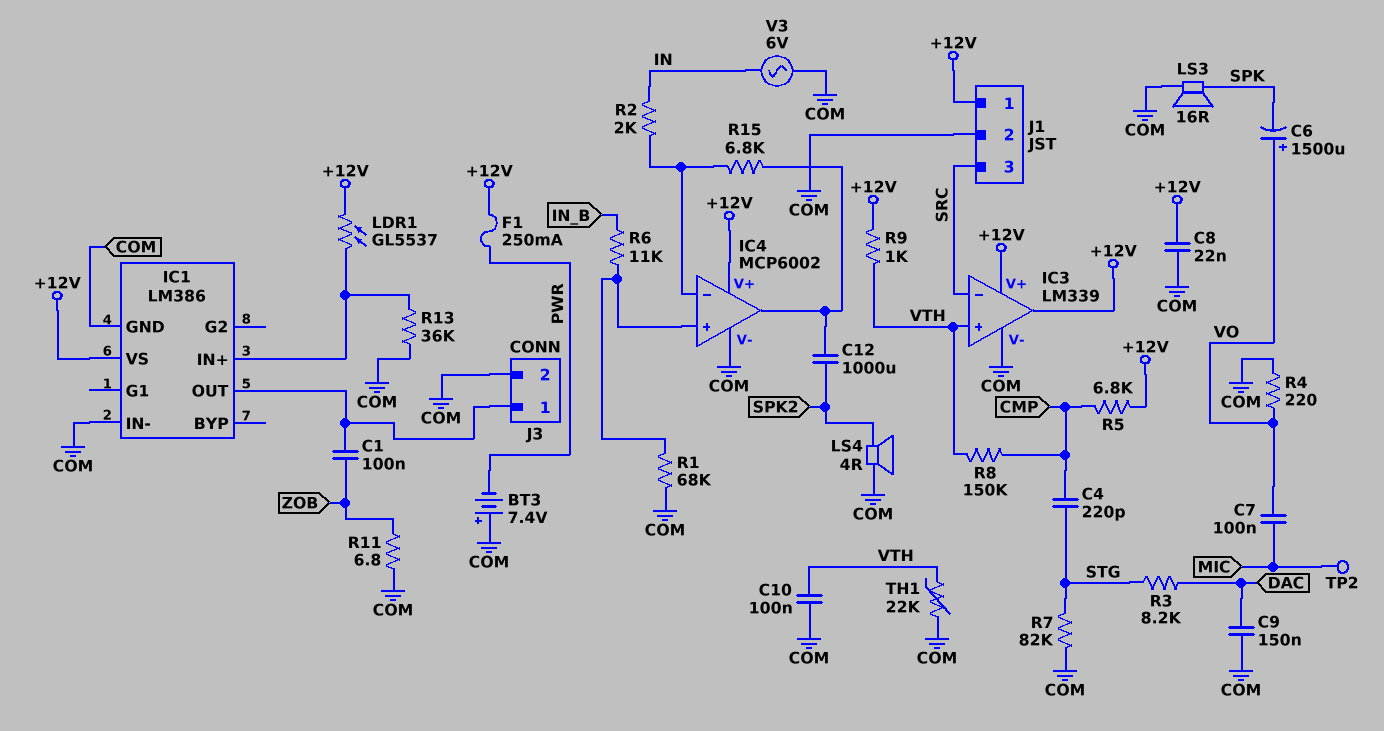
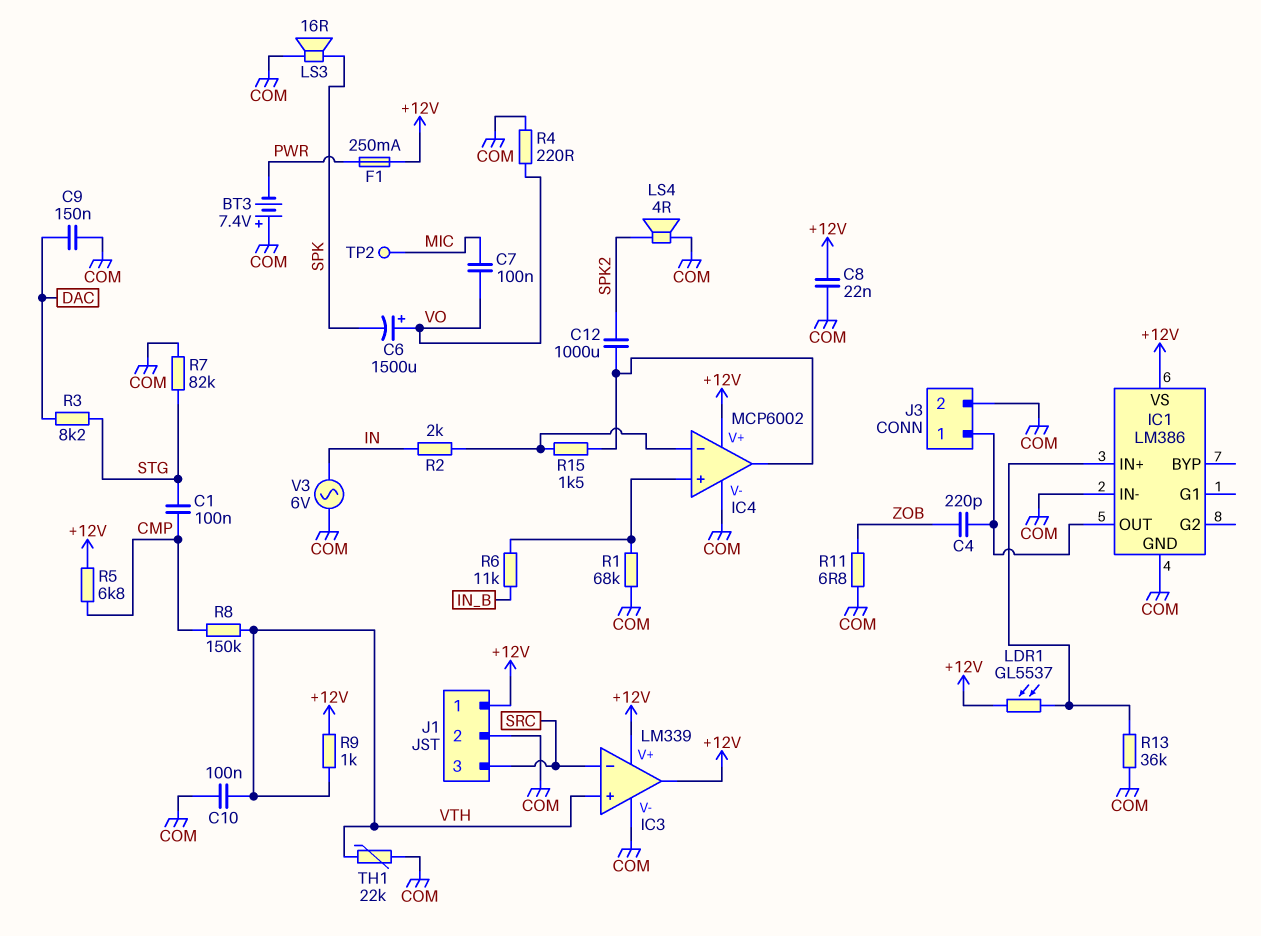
C1: 100nF (IC1/OUT, ZOB) -> 100nF (CMP, STG)
C4: 220pF (CMP, STG) -> 220pF (IC1/OUT, ZOB)
R15: 6.8k (IC4/in-, IC4/out) -> 1.5k (IC4/in-, IC4/out)

